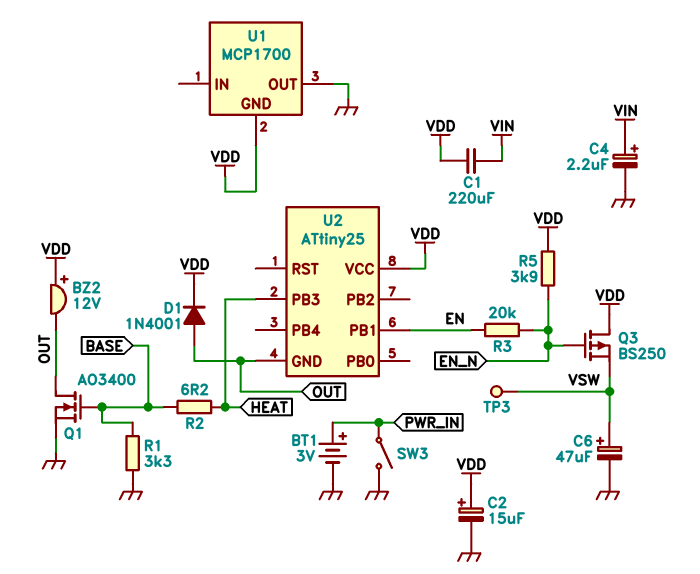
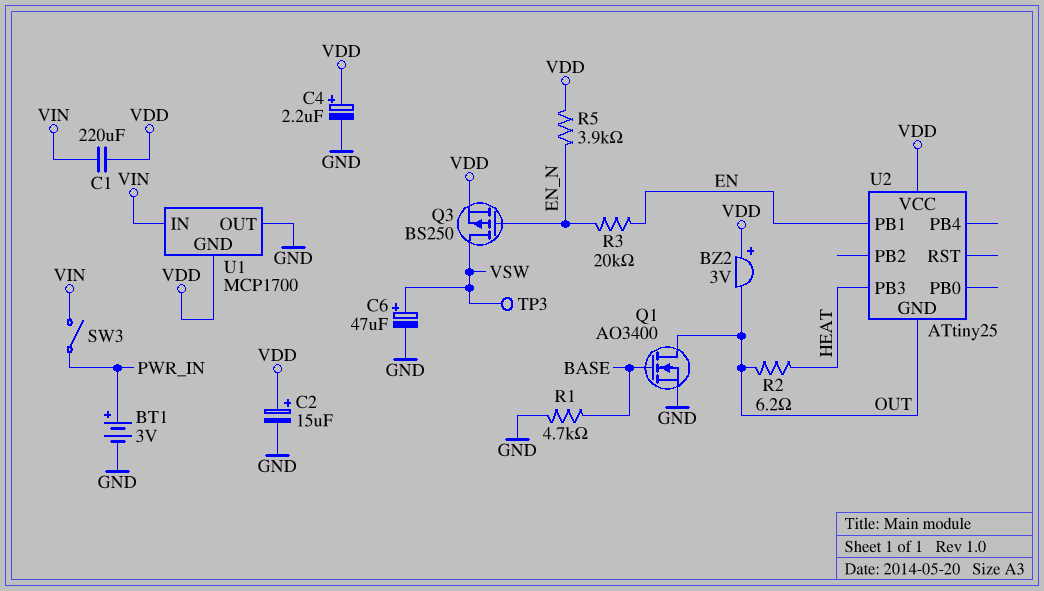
BZ2: buzzer 12V (plus VDD, minus OUT) -> buzzer 3V (plus VDD, minus OUT)
C4: 2.2uF (plus VIN, minus GND) -> 2.2uF (plus VDD, minus GND)
D1: diode 1N4001 (A OUT, K VDD) -> none
Q3: PMOS BS250 (G EN_N, D VDD, S VSW) -> PMOS BS250 (G EN_N, D VSW, S VDD)
R1: 3.3k (BASE, GND) -> 4.7k (BASE, GND)
R2: 6.2 (BASE, HEAT) -> 6.2 (HEAT, OUT)
SW3: switch (GND, PWR_IN) -> switch (PWR_IN, VIN)
U1 pin IN: none -> VIN

